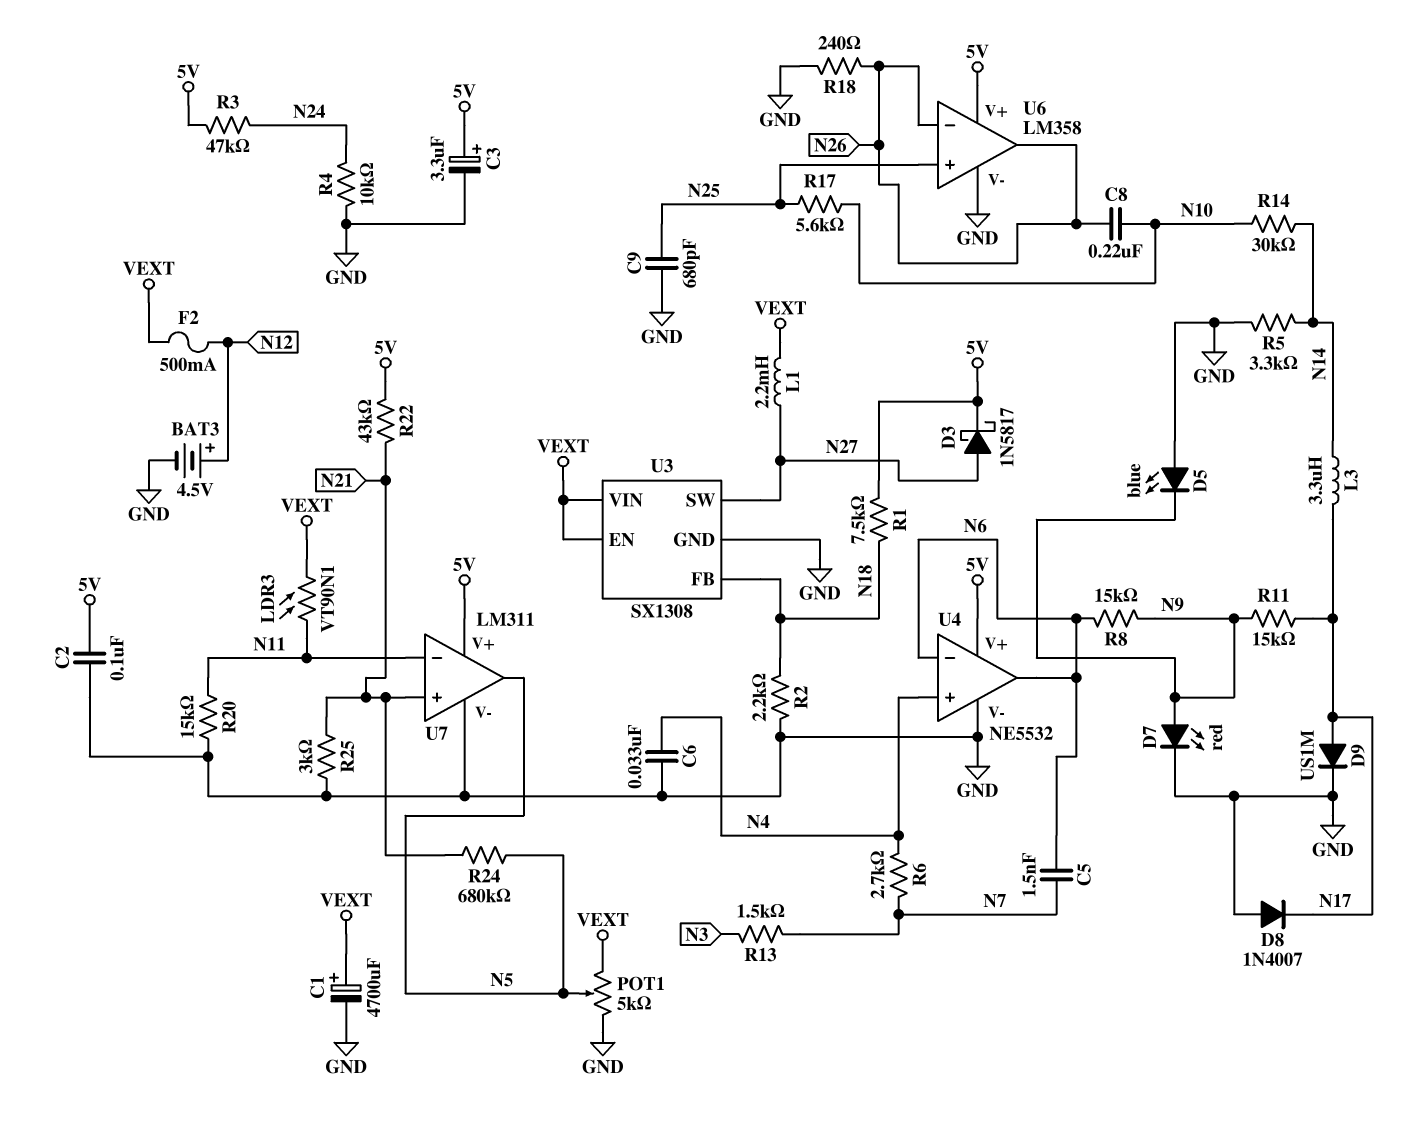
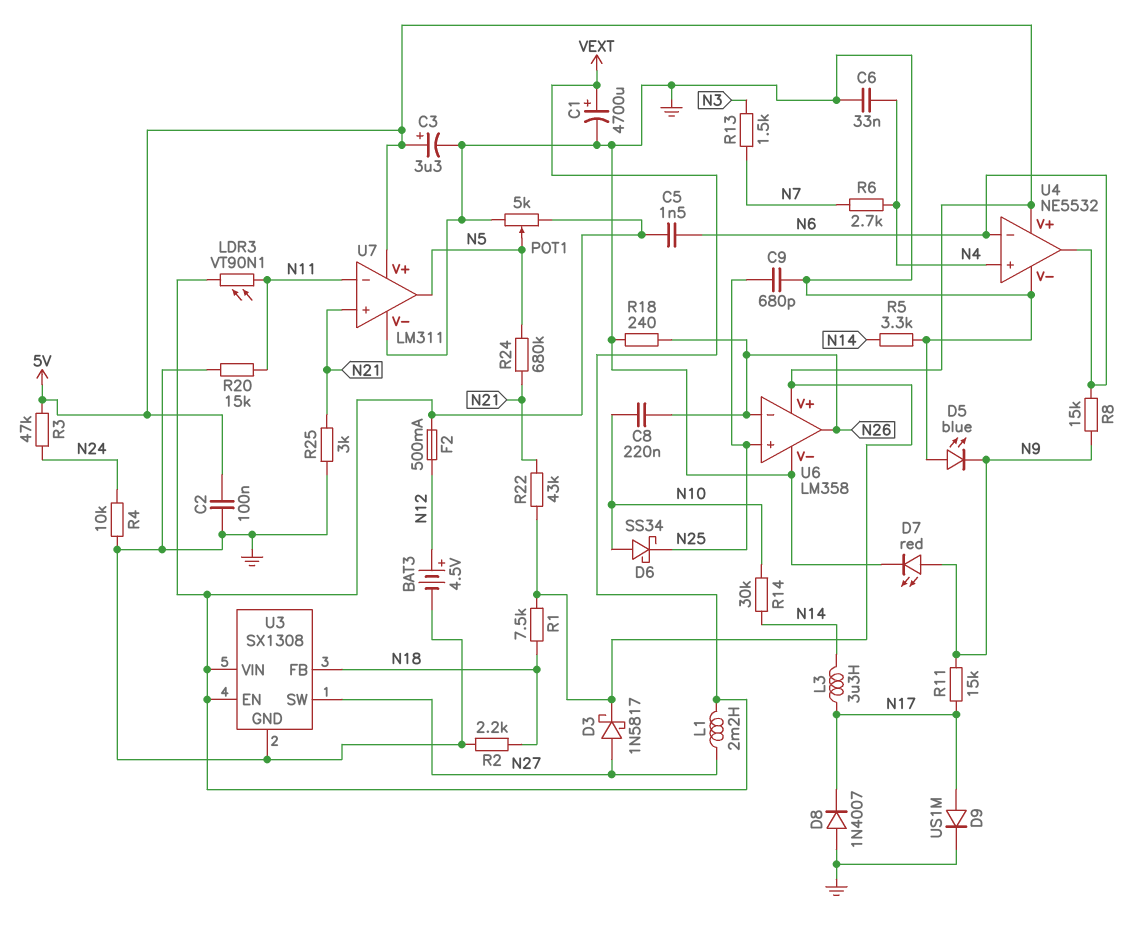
C5: 1.5nF (N6, N7) -> 1.5nF (N6, VEXT)
D6: none -> schottky SS34 (A N10, K N25)
R17: 5.6k (N10, N25) -> none

